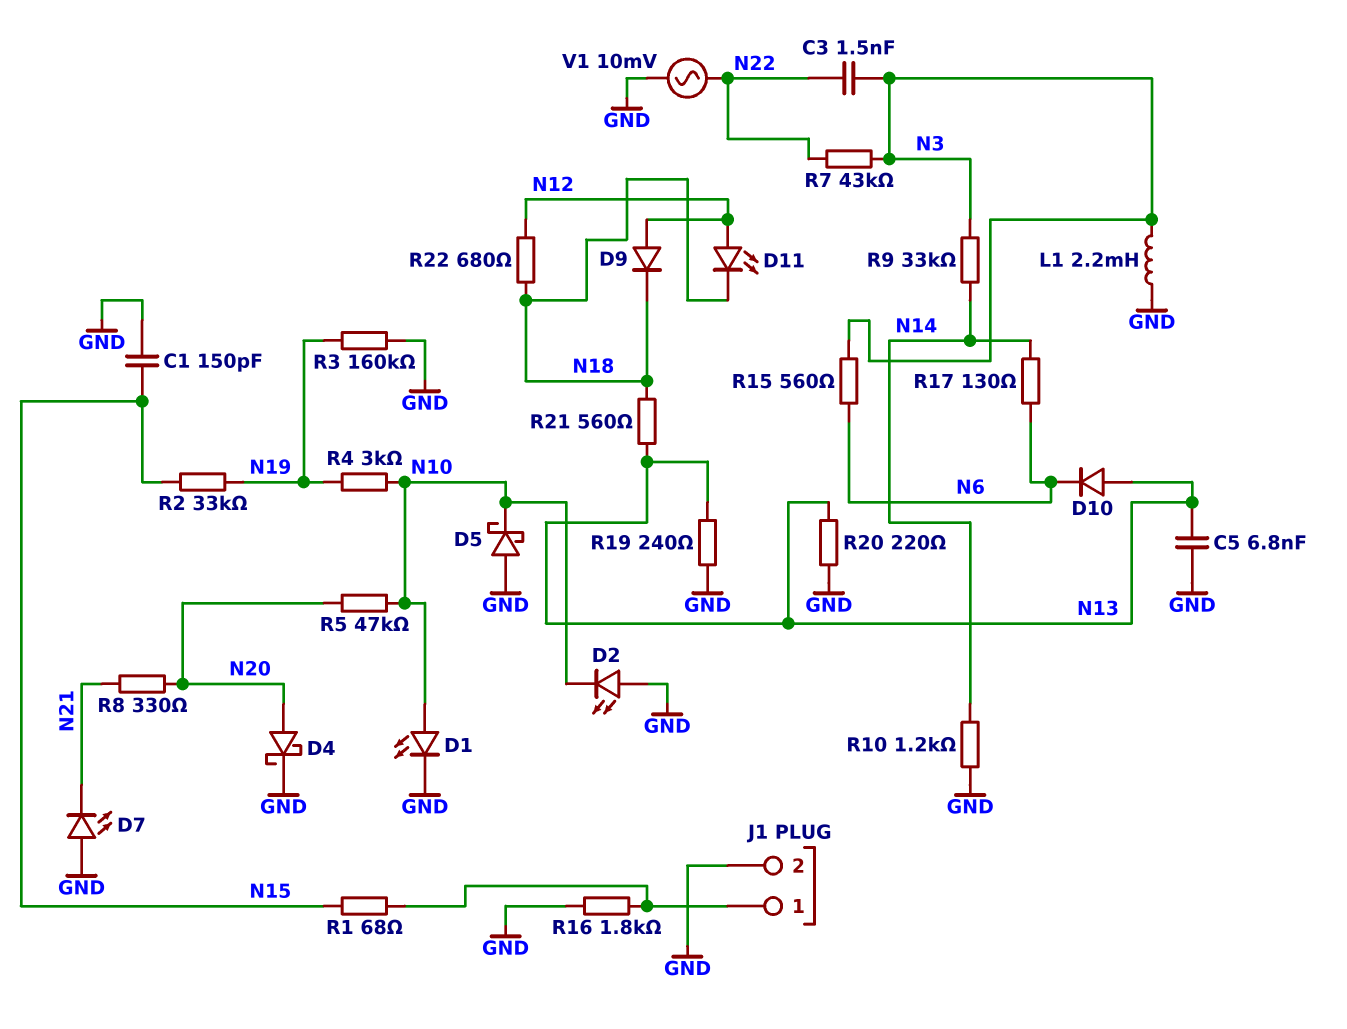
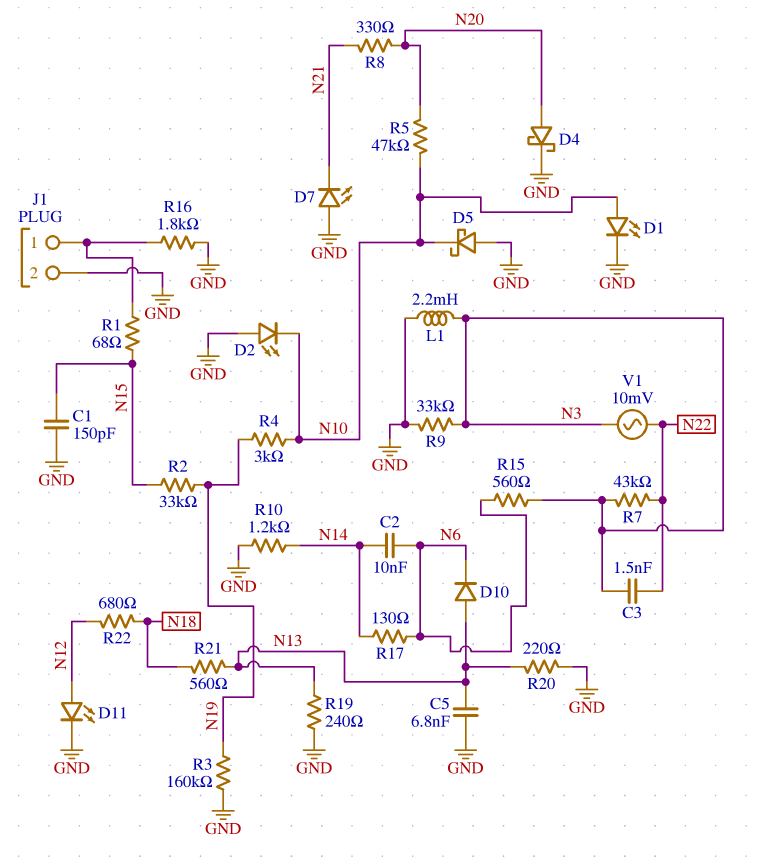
C2: none -> 10nF (N6, N14)
D9: diode (A N12, K N18) -> none
D11: LED (A N12, K N18) -> LED (A N12, K GND)
R9: 33k (N3, N14) -> 33k (GND, N3)
V1: AC 10mV (GND, N22) -> AC 10mV (N3, N22)

